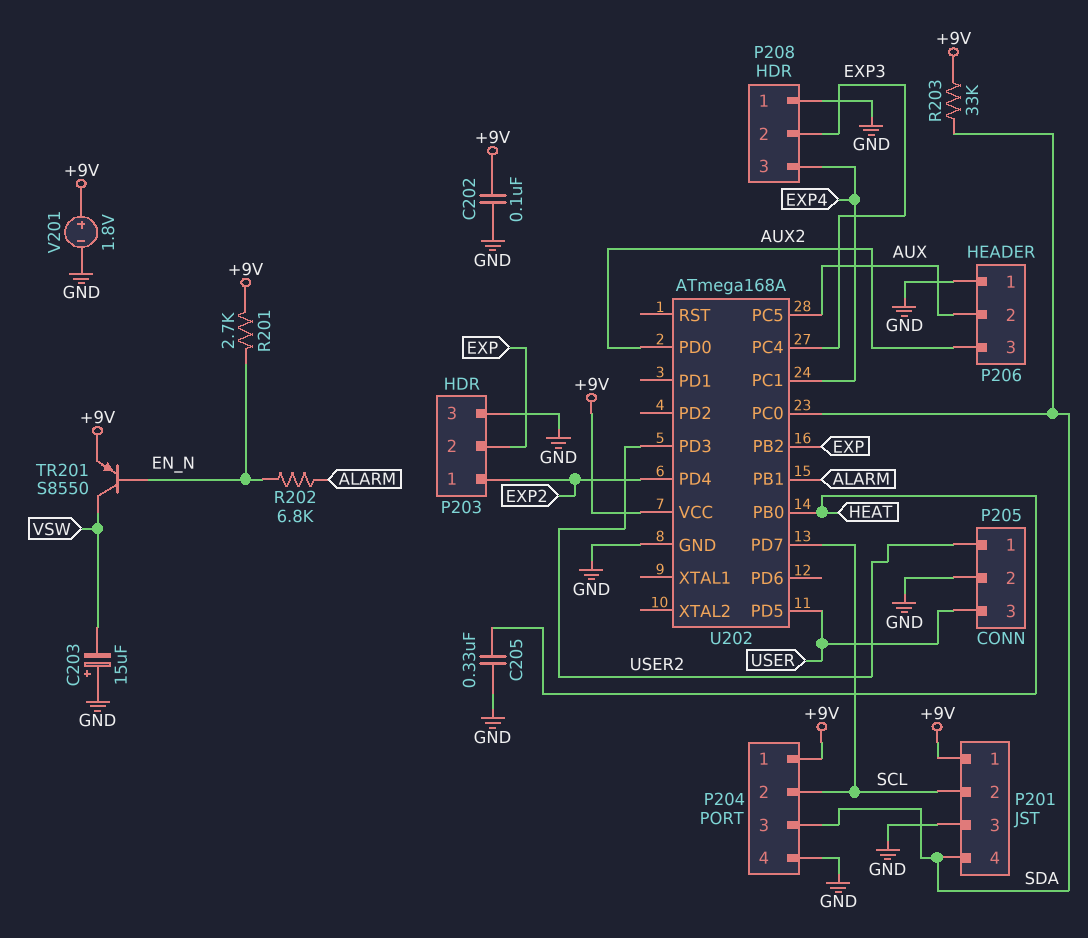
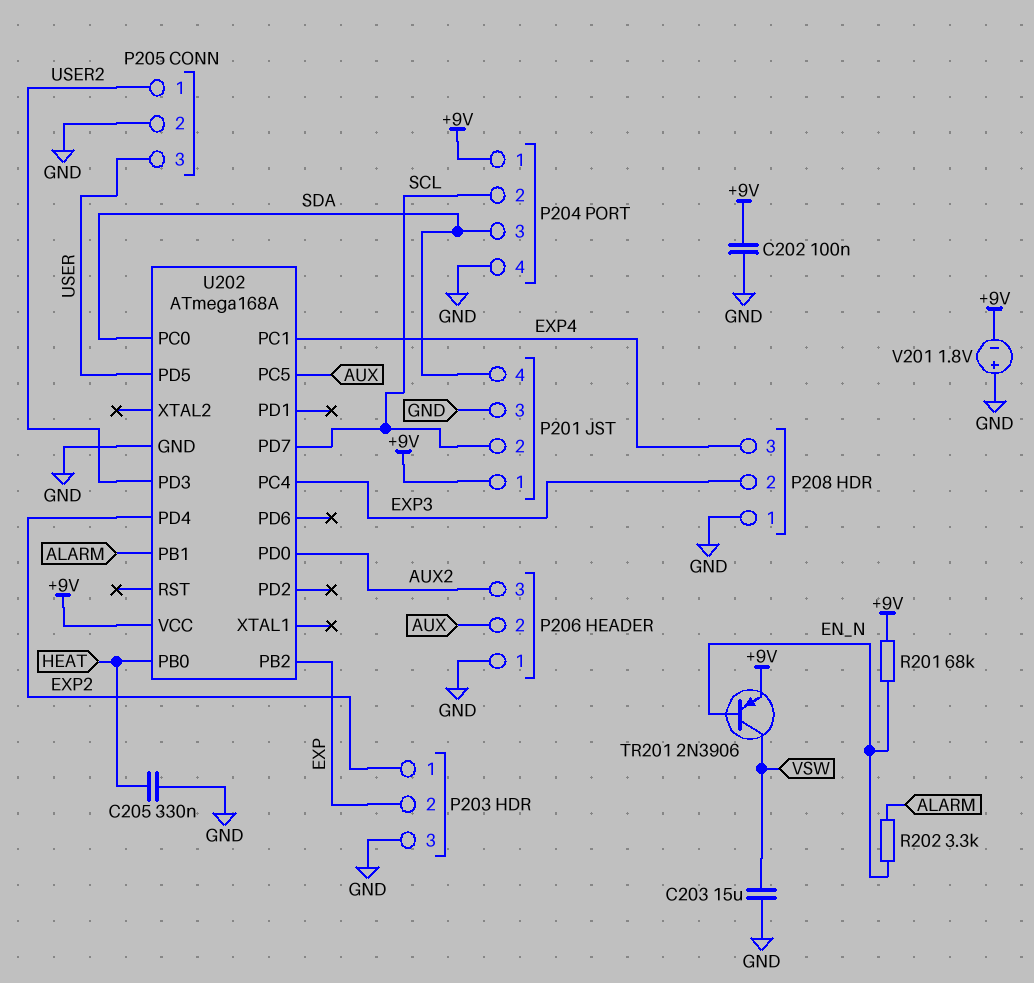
C203: 15uF (plus GND, minus VSW) -> 15uF (GND, VSW)
R201: 2.7k (+9V, EN_N) -> 68k (+9V, EN_N)
R202: 6.8k (ALARM, EN_N) -> 3.3k (ALARM, EN_N)
R203: 33k (+9V, SDA) -> none
TR201: PNP S8550 (B EN_N, C VSW, E +9V) -> PNP 2N3906 (B EN_N, C VSW, E +9V)
V201: 1.8V (plus +9V, minus GND) -> 1.8V (plus GND, minus +9V)

